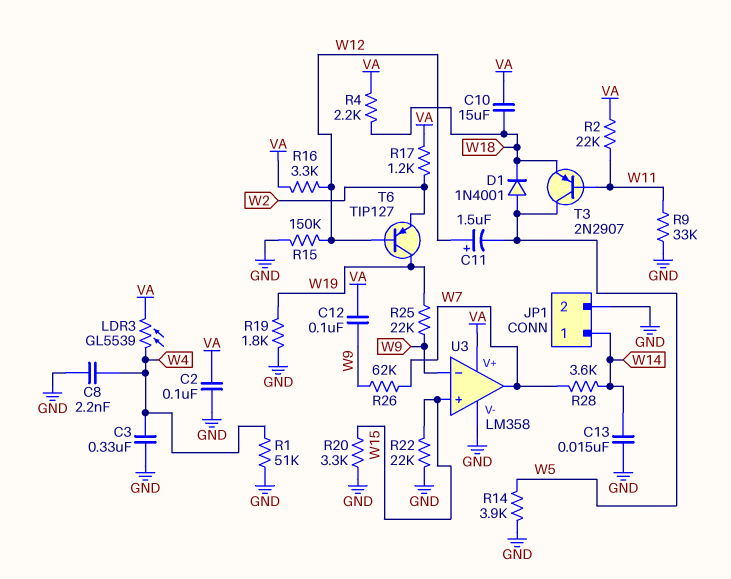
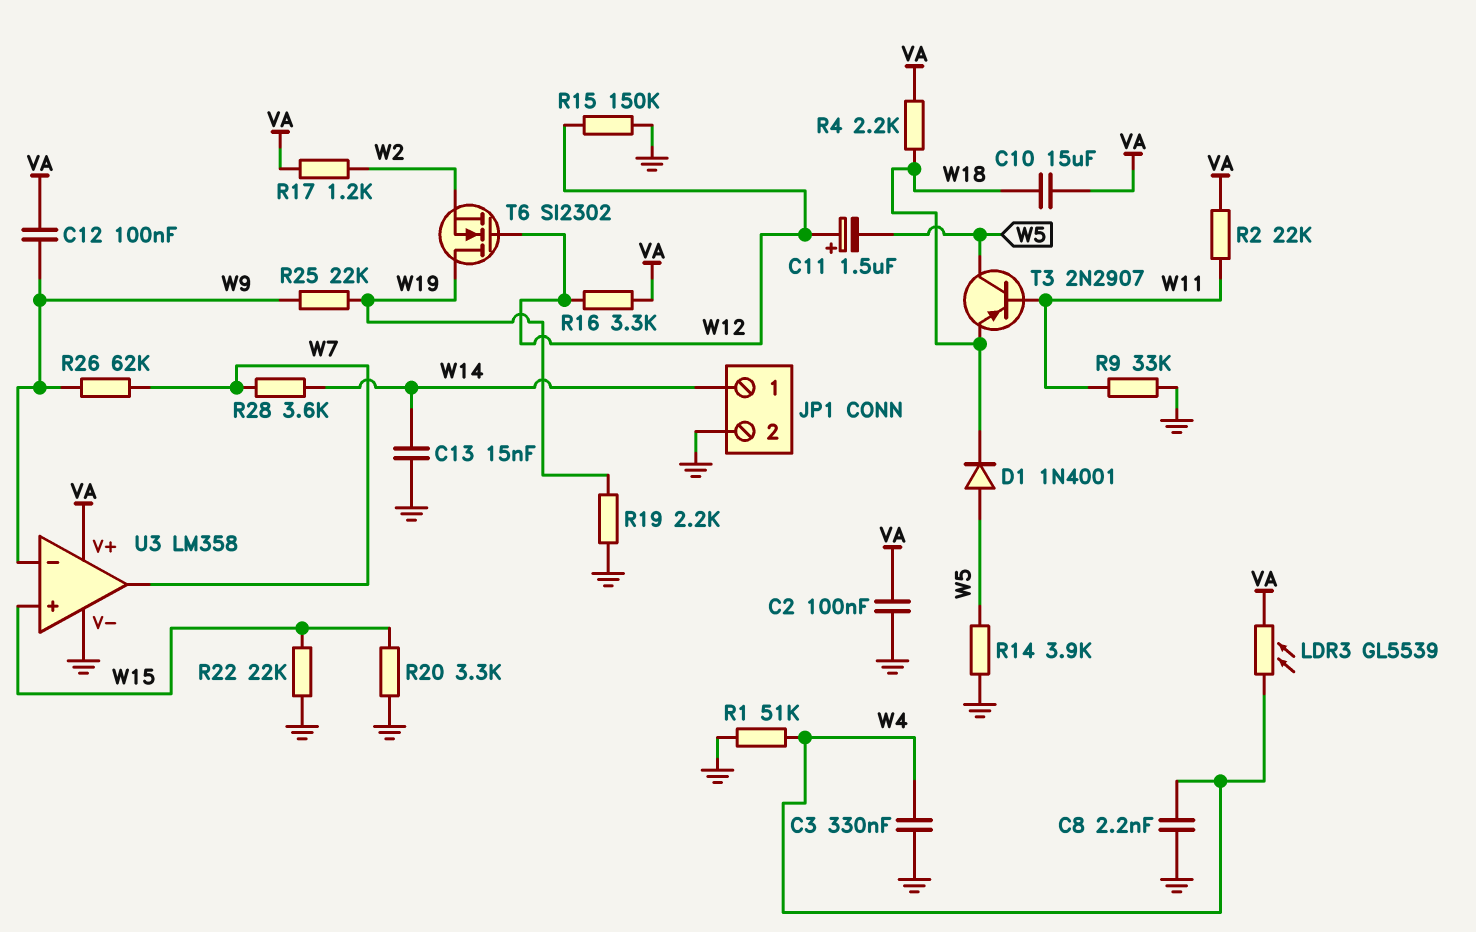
R19: 1.8k (GND, W19) -> 2.2k (GND, W19)
T6: PNP TIP127 (B W12, C W19, E W2) -> NMOS SI2302 (G W12, D W19, S W2)

